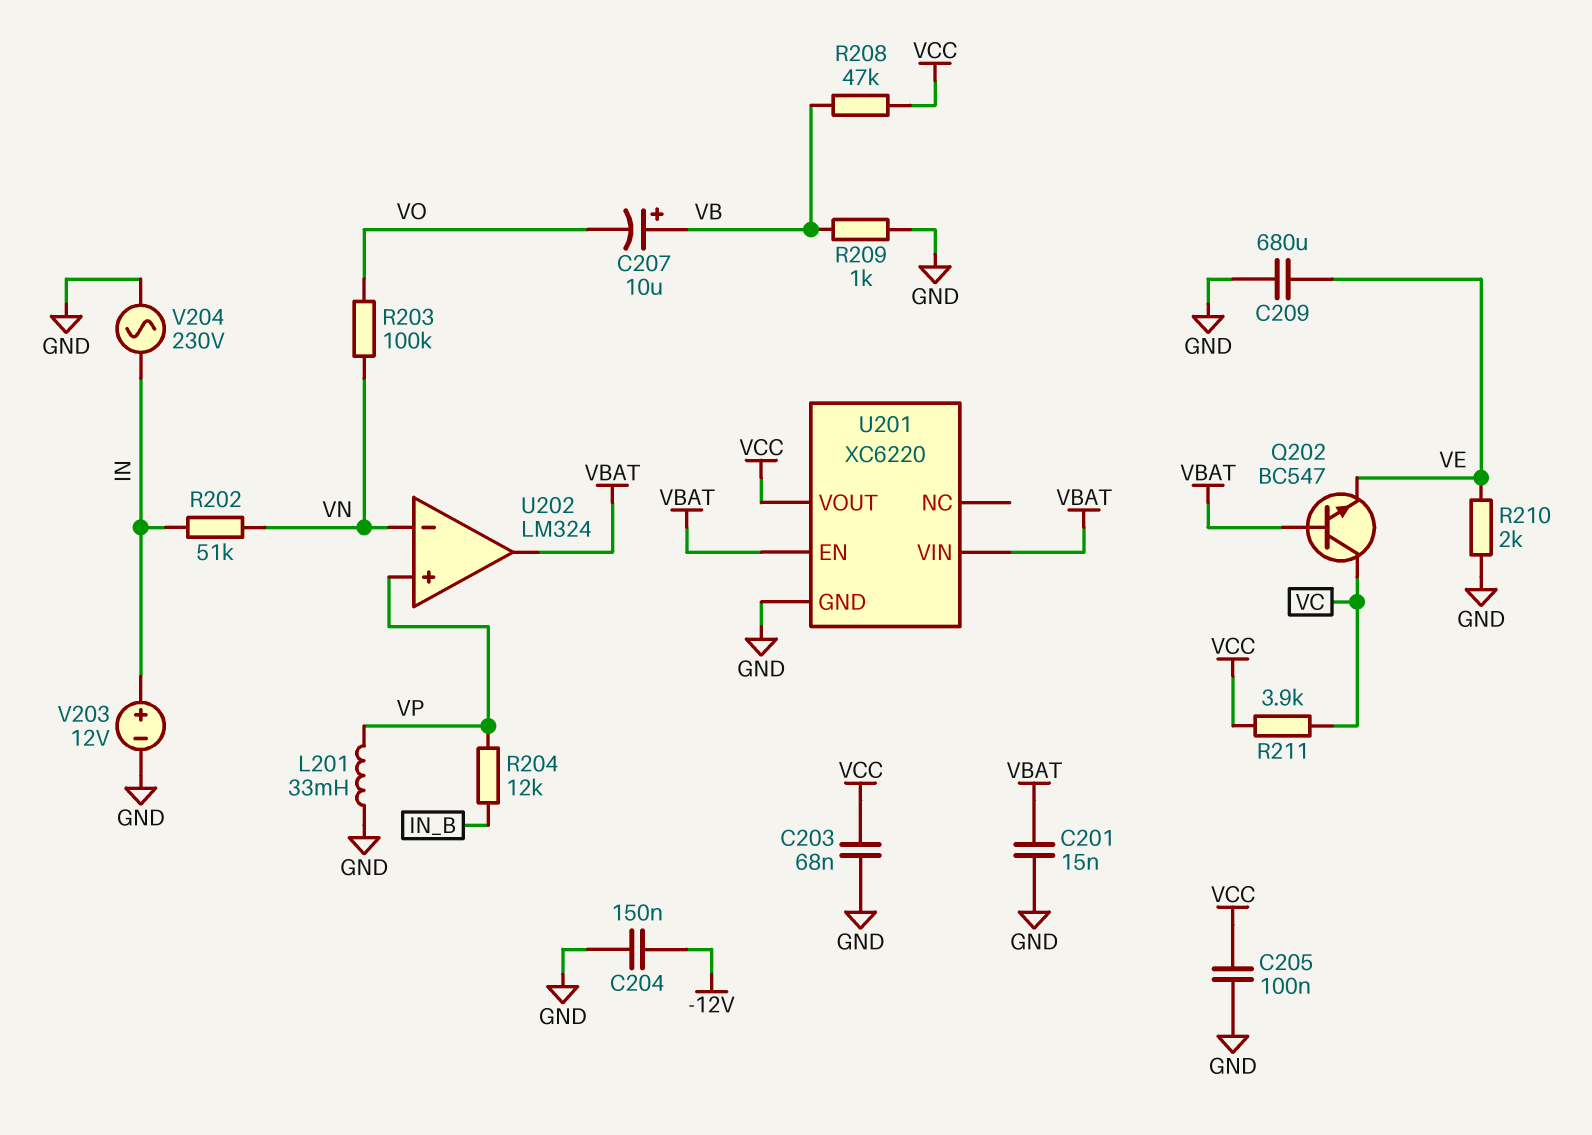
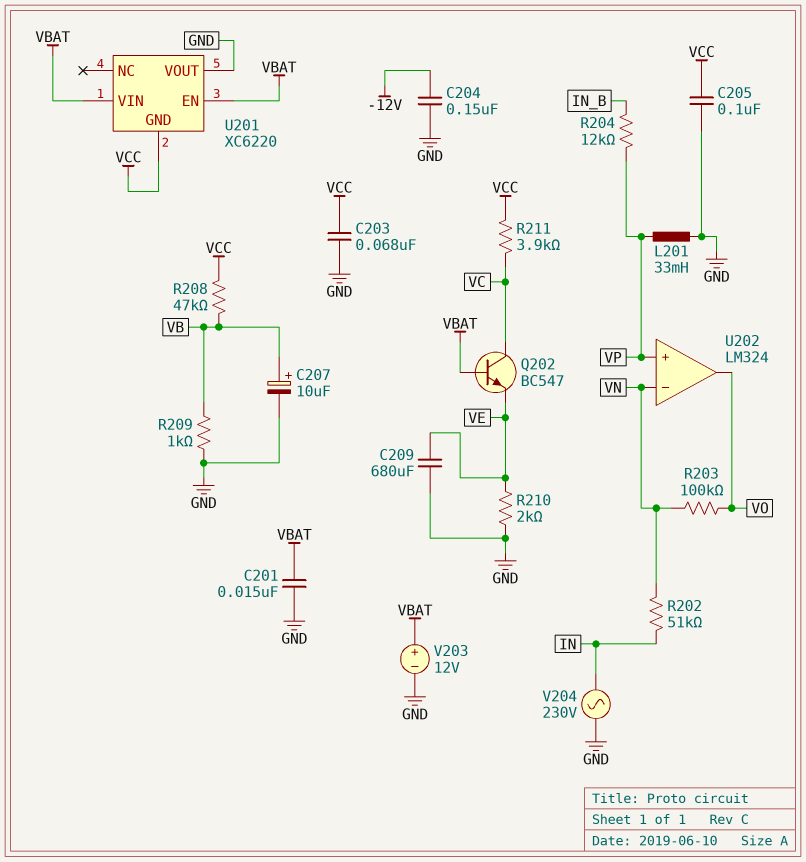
C207: 10uF (plus VB, minus VO) -> 10uF (plus VB, minus GND)
U201 pin GND: GND -> VCC
U201 pin VOUT: VCC -> GND
U202 pin out: VBAT -> VO
V203: 12V (plus IN, minus GND) -> 12V (plus VBAT, minus GND)

